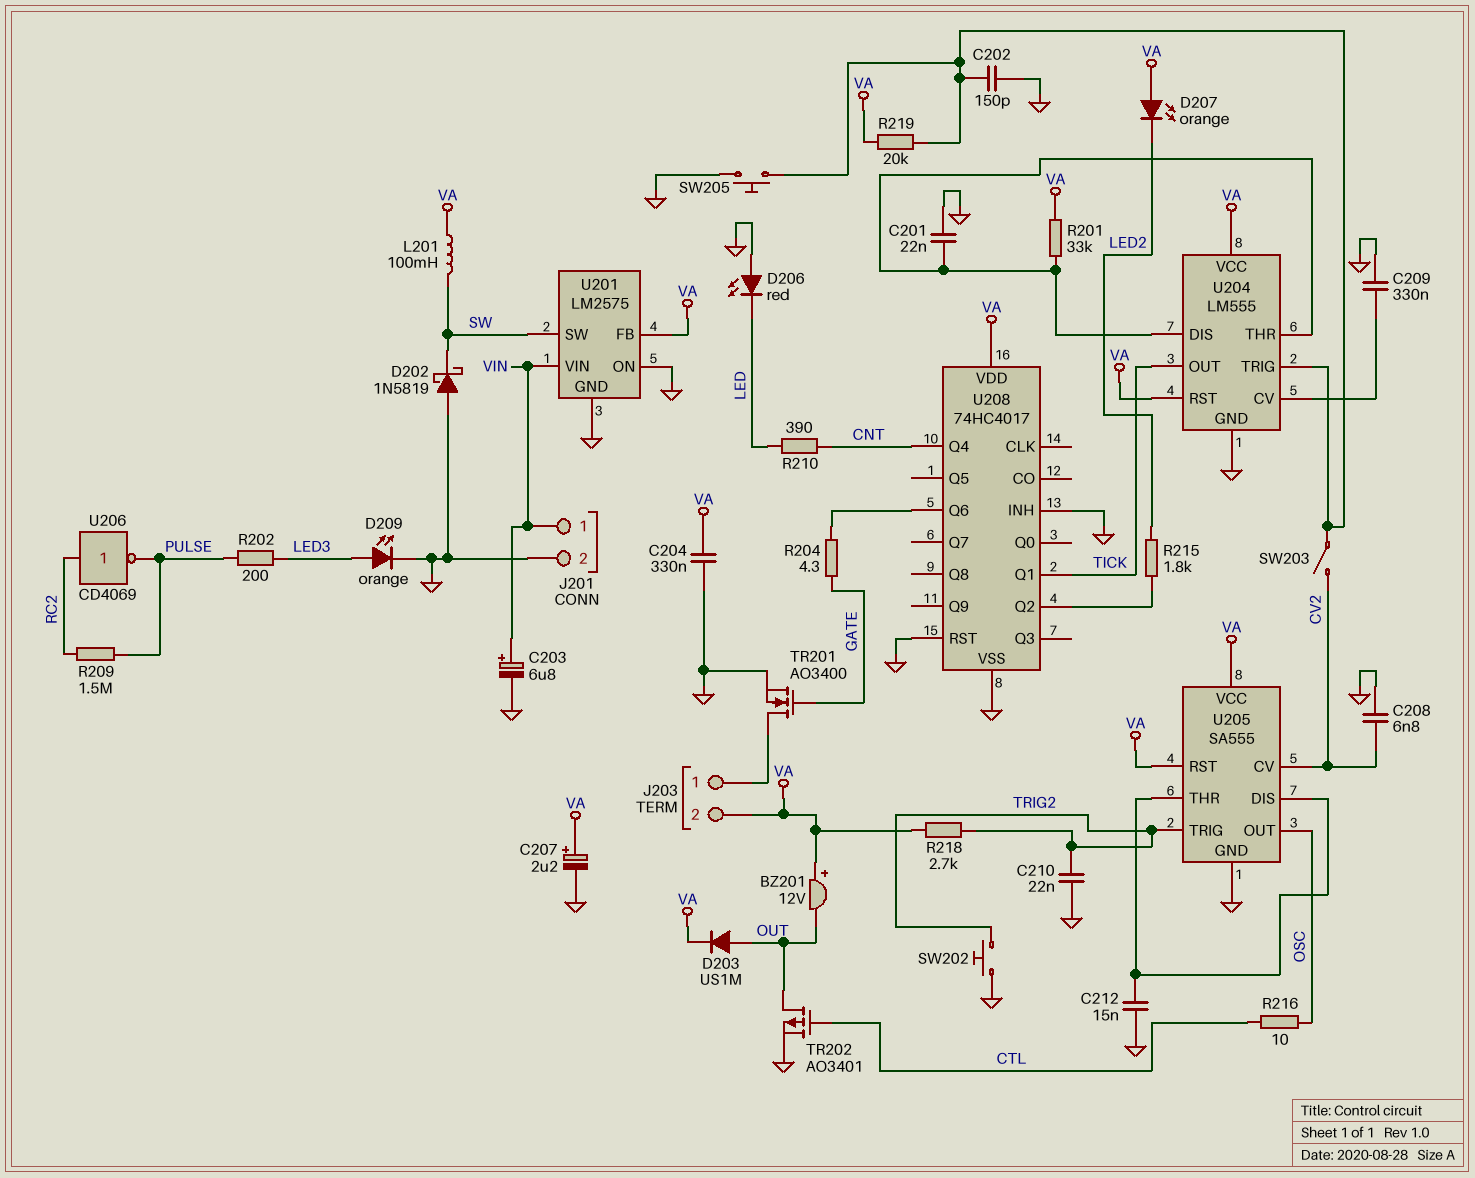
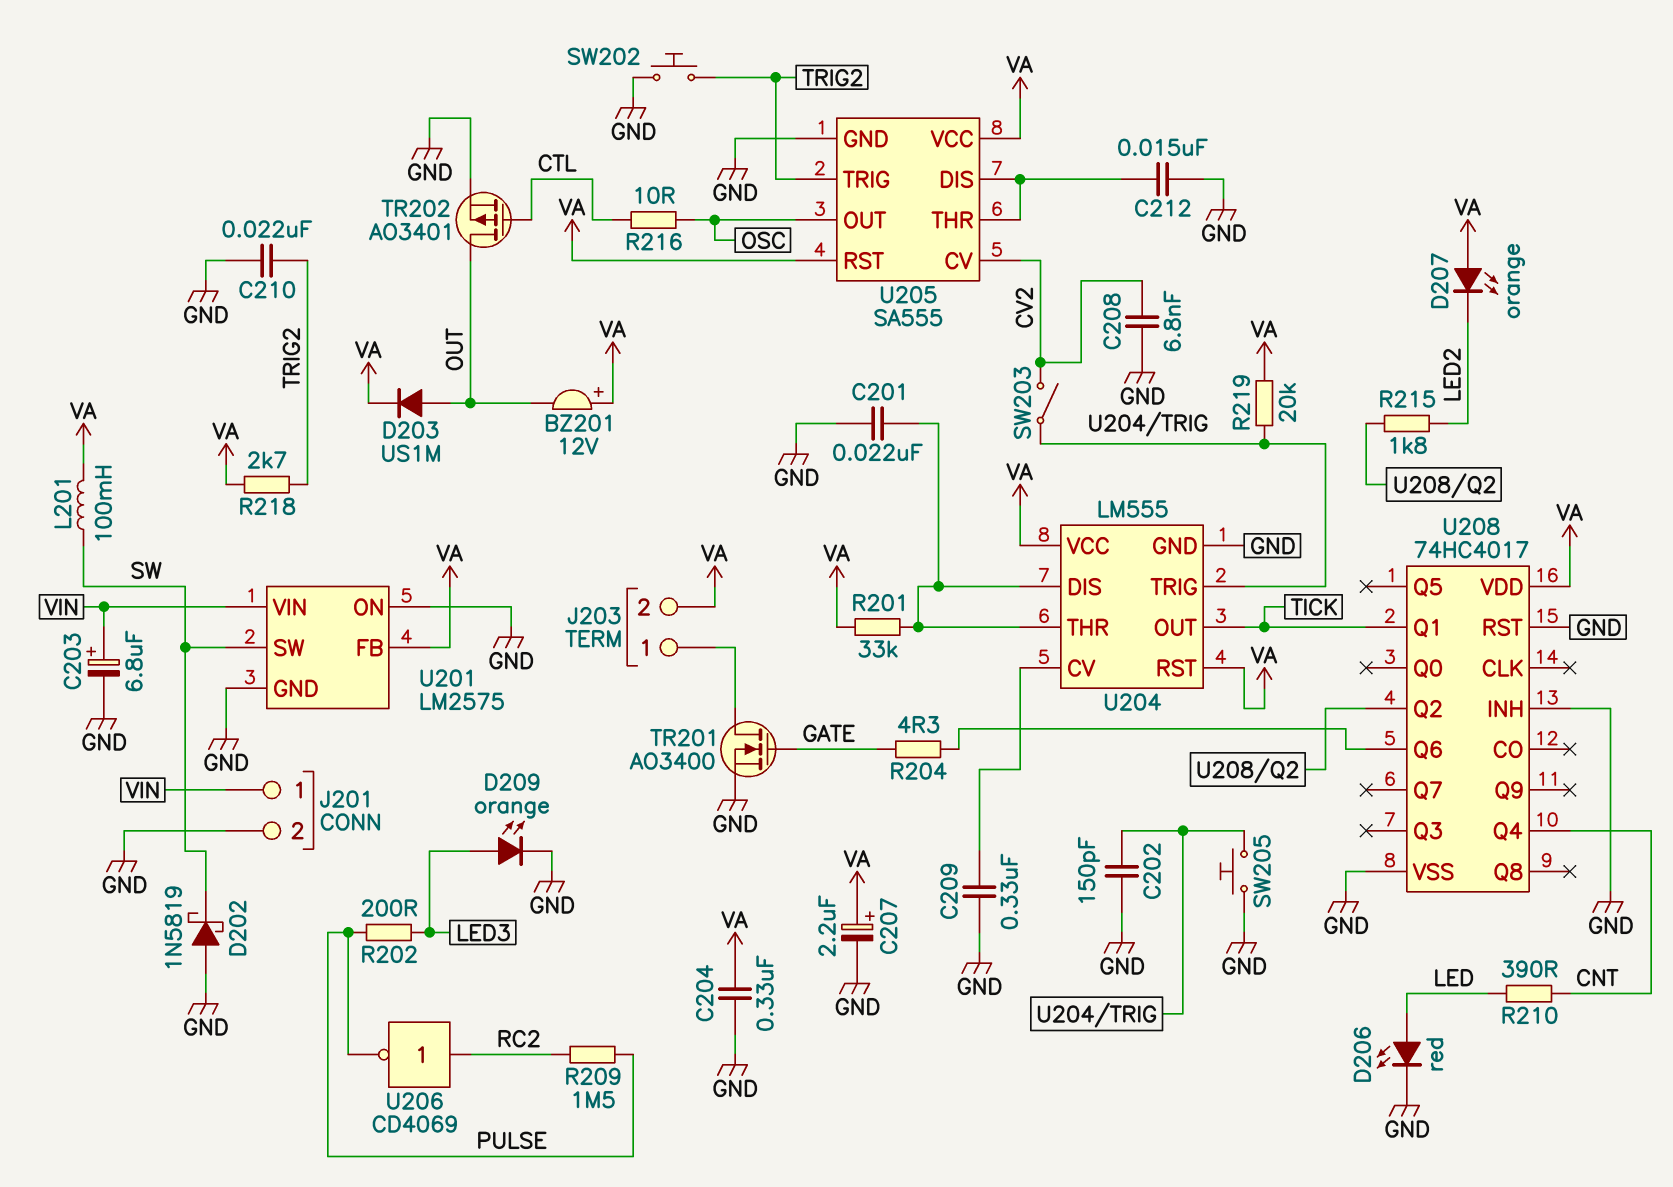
D206: LED red (A GND, K LED) -> LED red (A LED, K GND)

